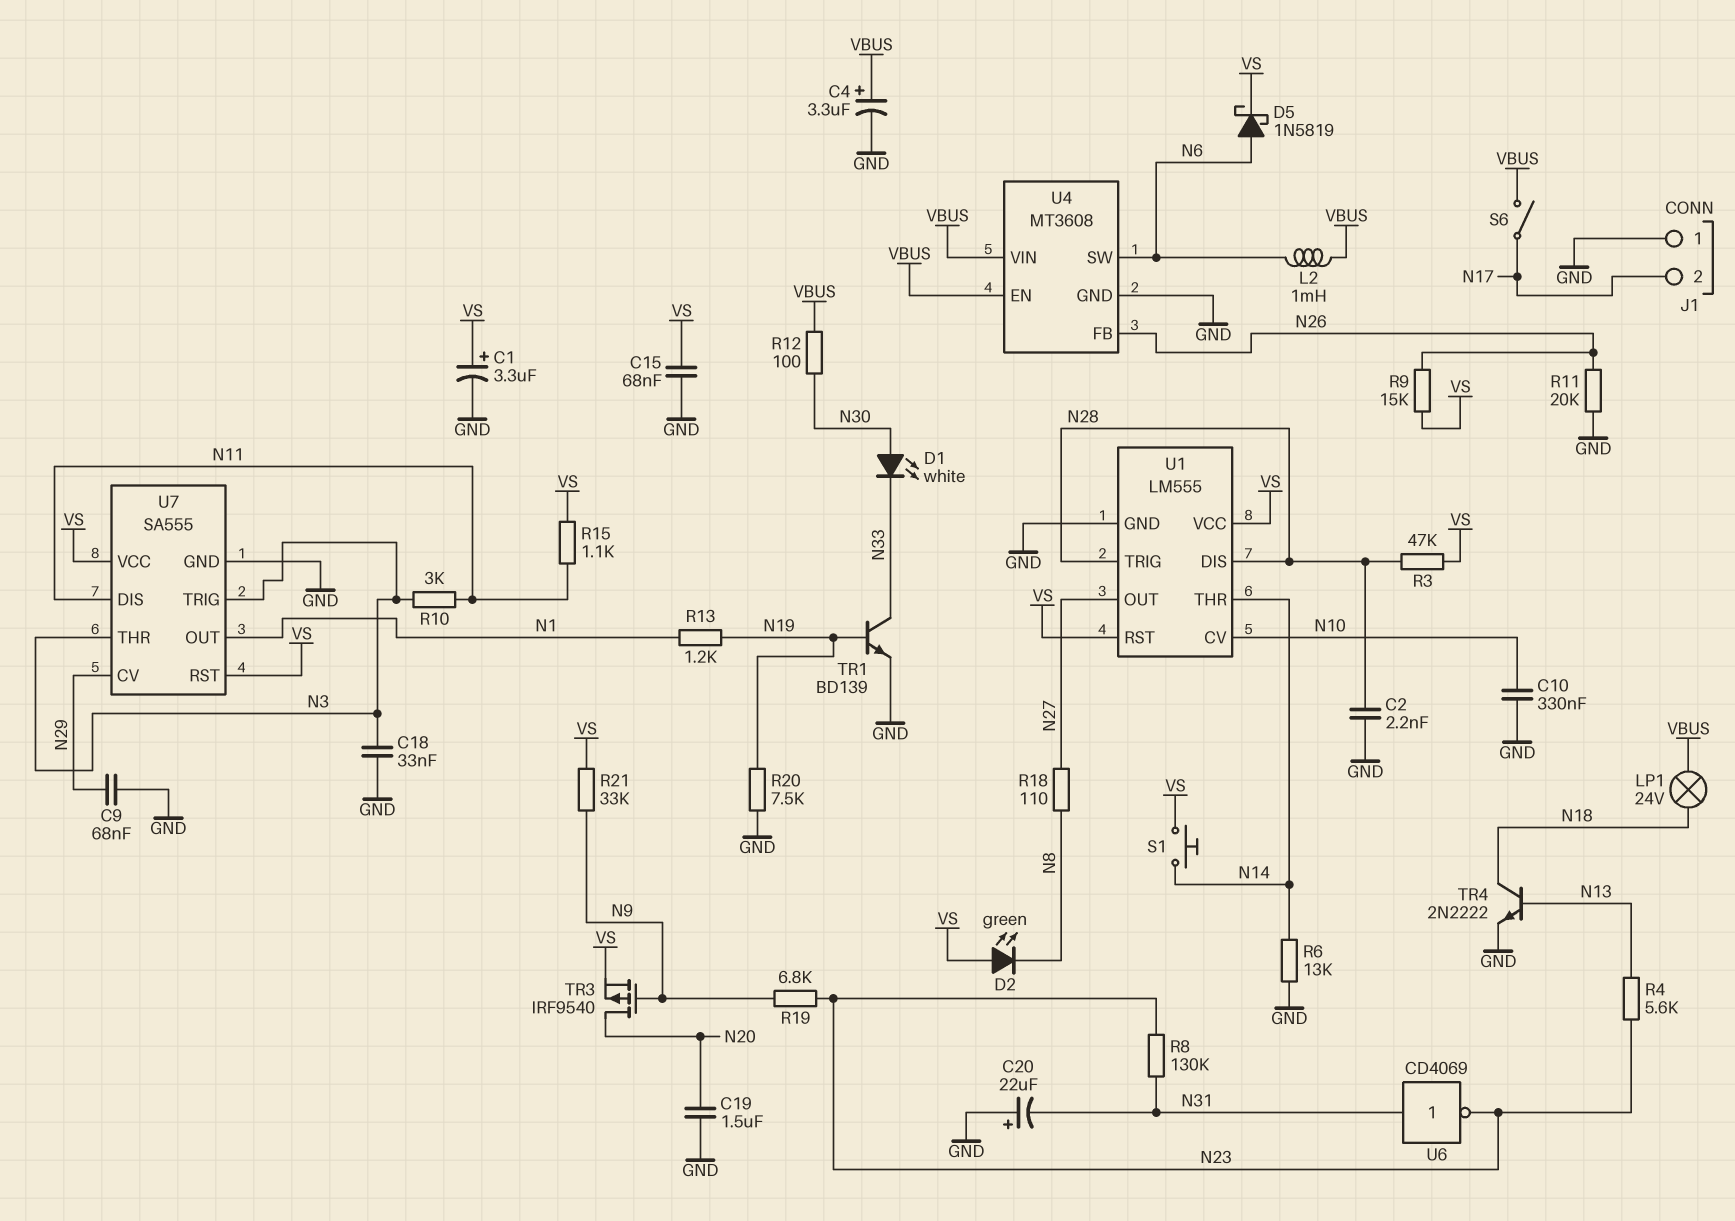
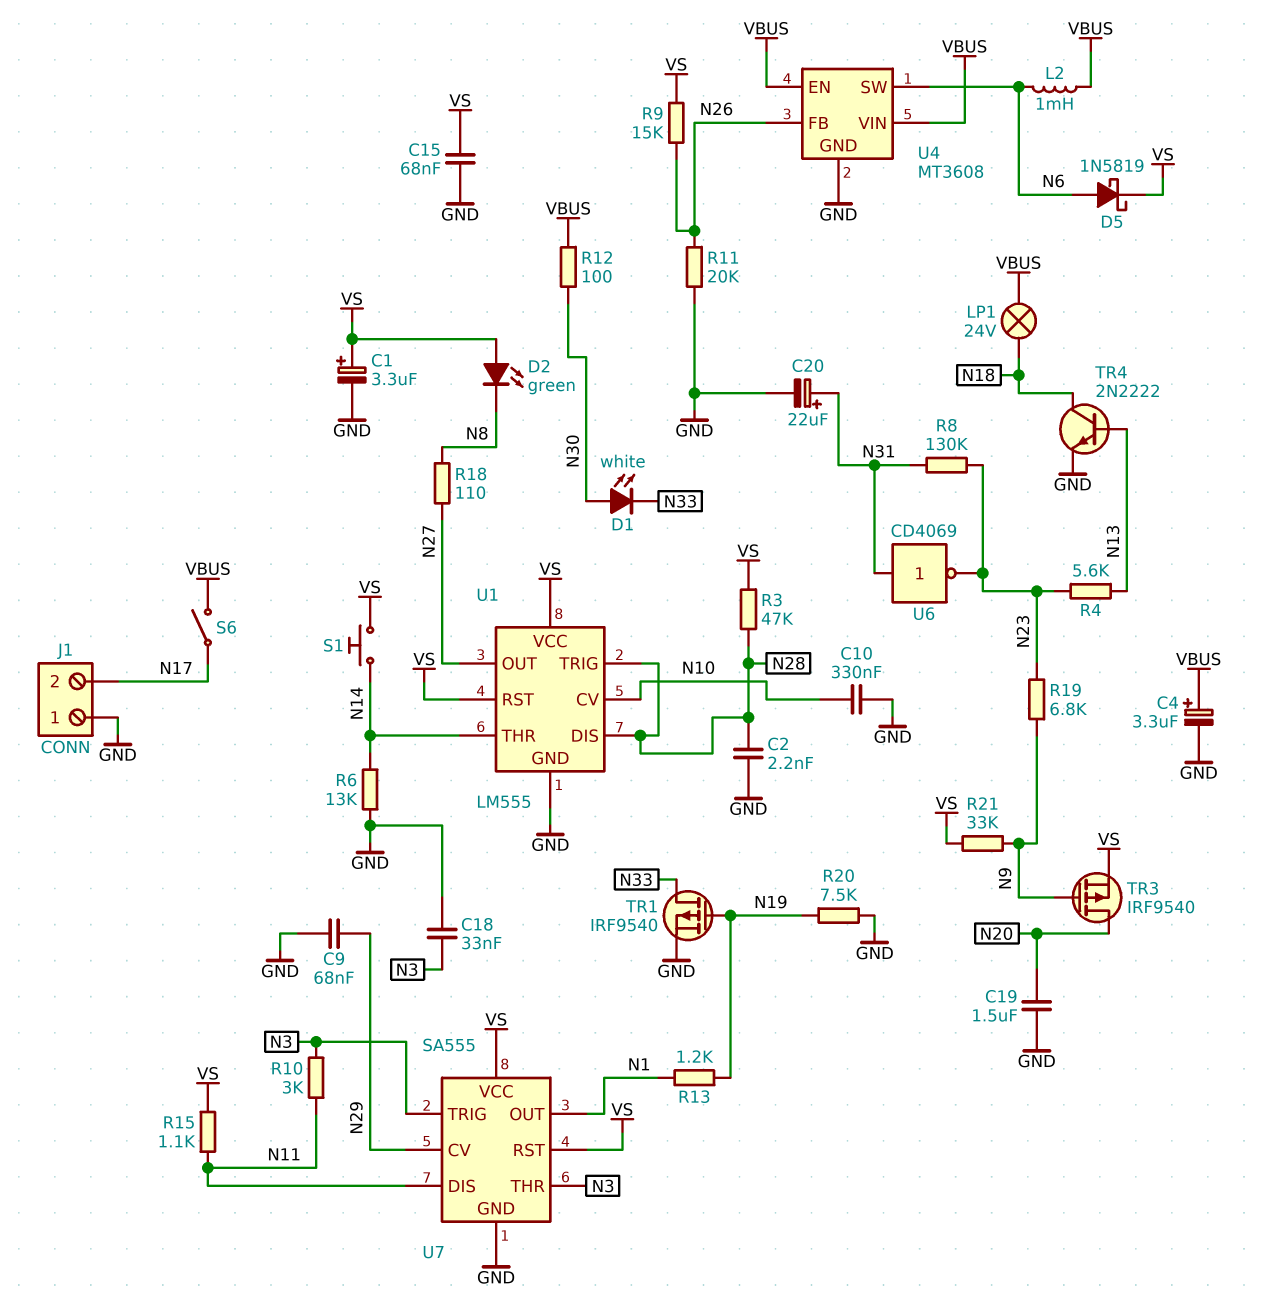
C20: 22uF (plus GND, minus N31) -> 22uF (plus N31, minus GND)
TR1: NPN BD139 (B N19, C N33, E GND) -> PMOS IRF9540 (G N19, D N33, S GND)

